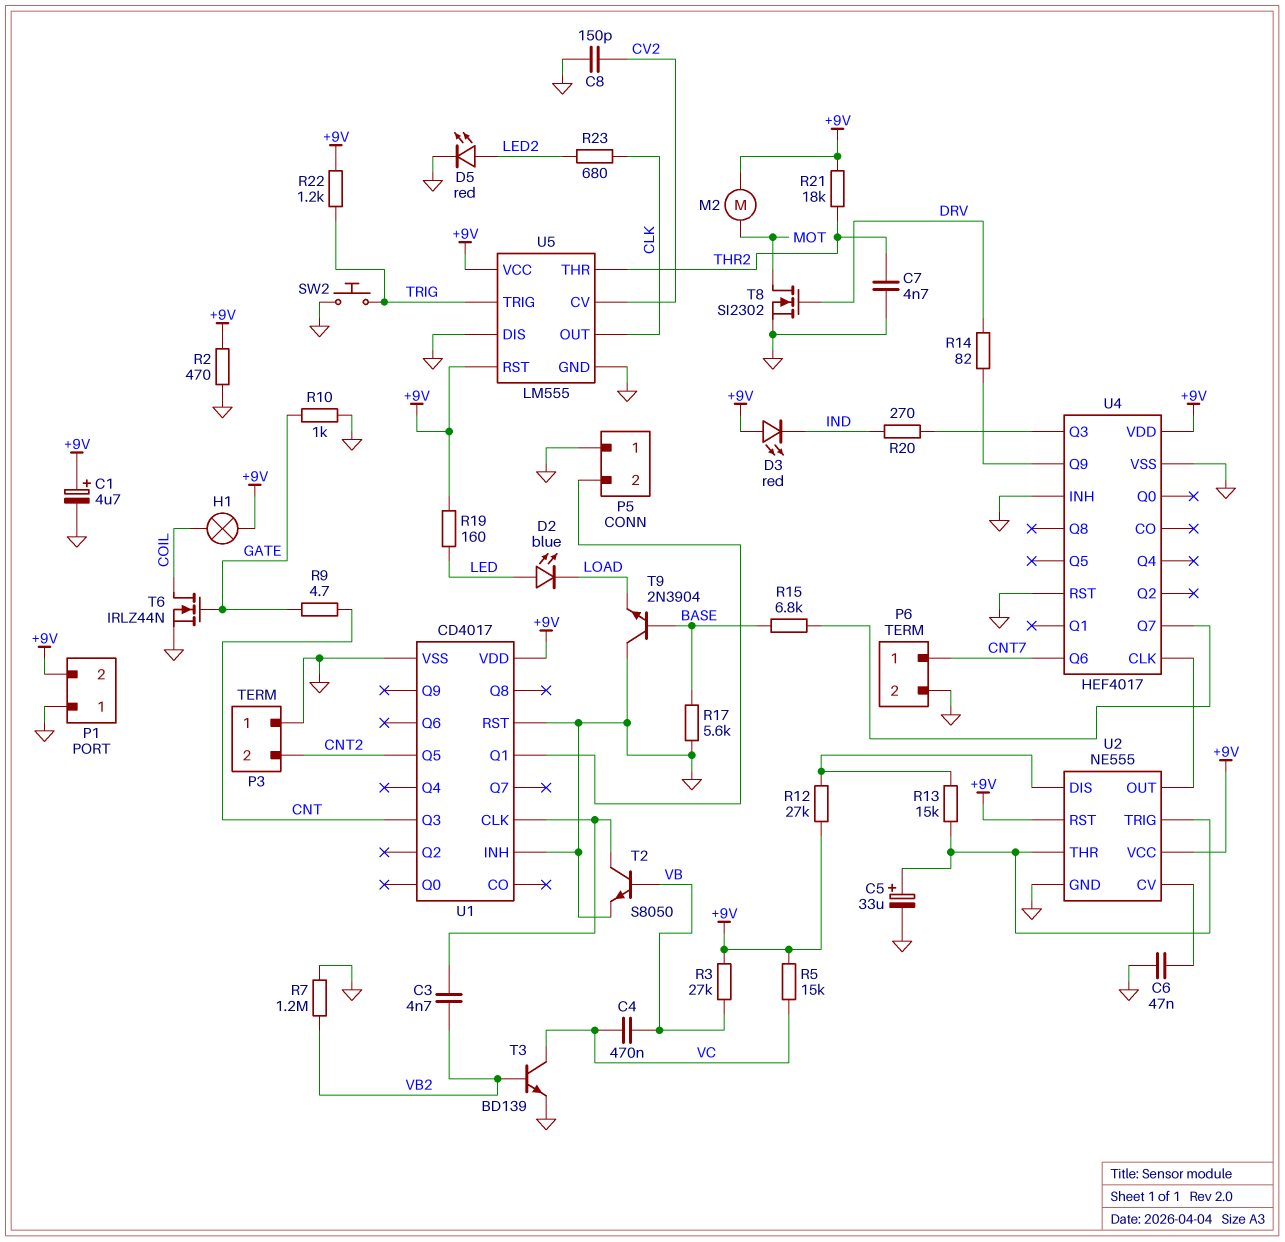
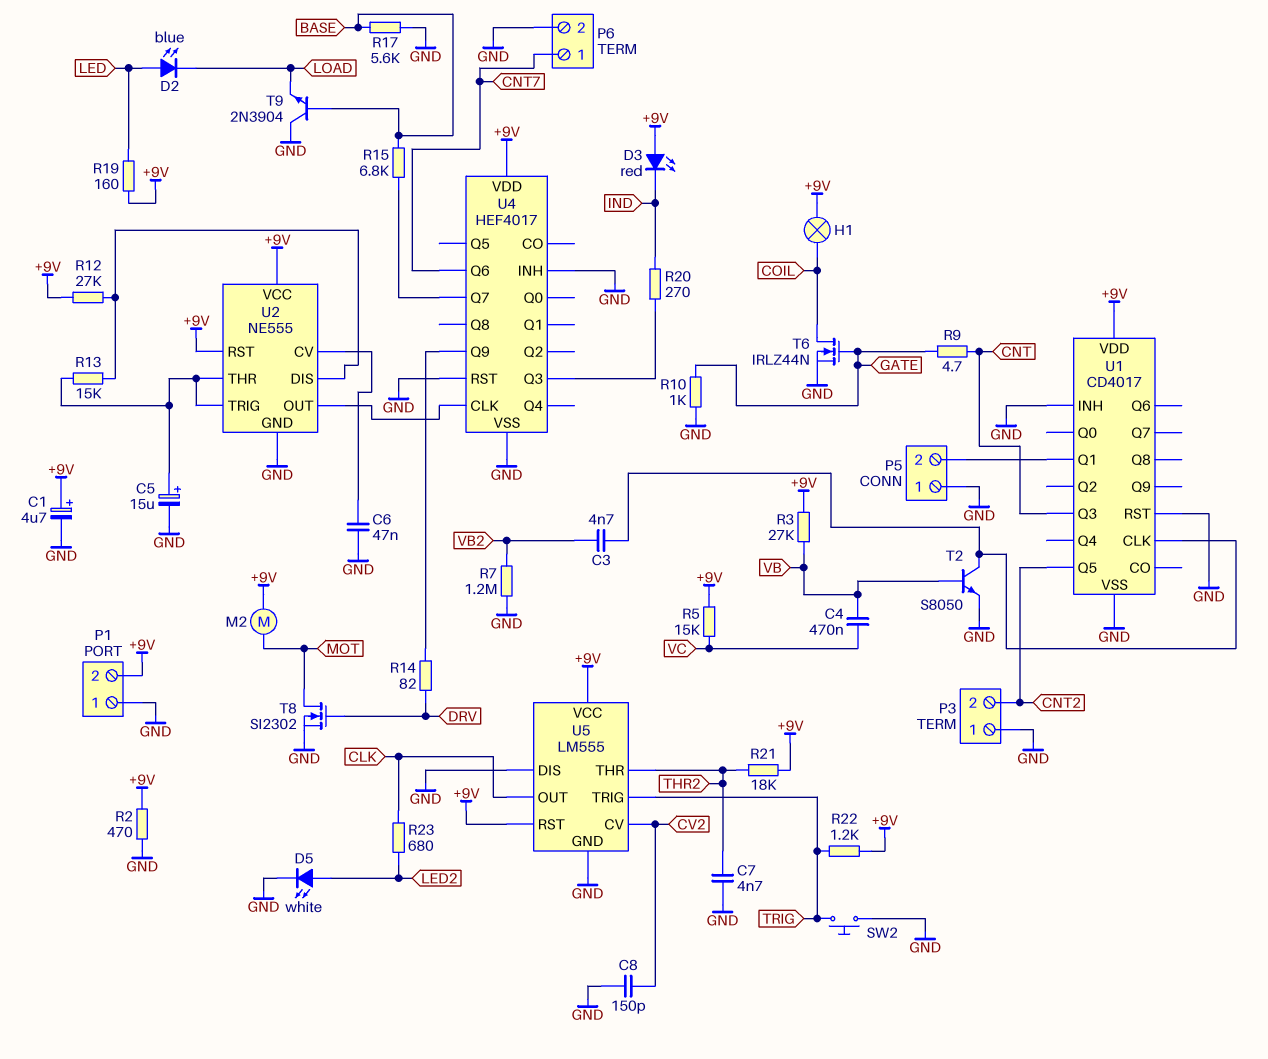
C5: 33uF (plus U2/THR, minus GND) -> 15uF (plus U2/THR, minus GND)
D5: LED red (A LED2, K GND) -> LED white (A LED2, K GND)
T3: NPN BD139 (B VB2, C VC, E GND) -> none

